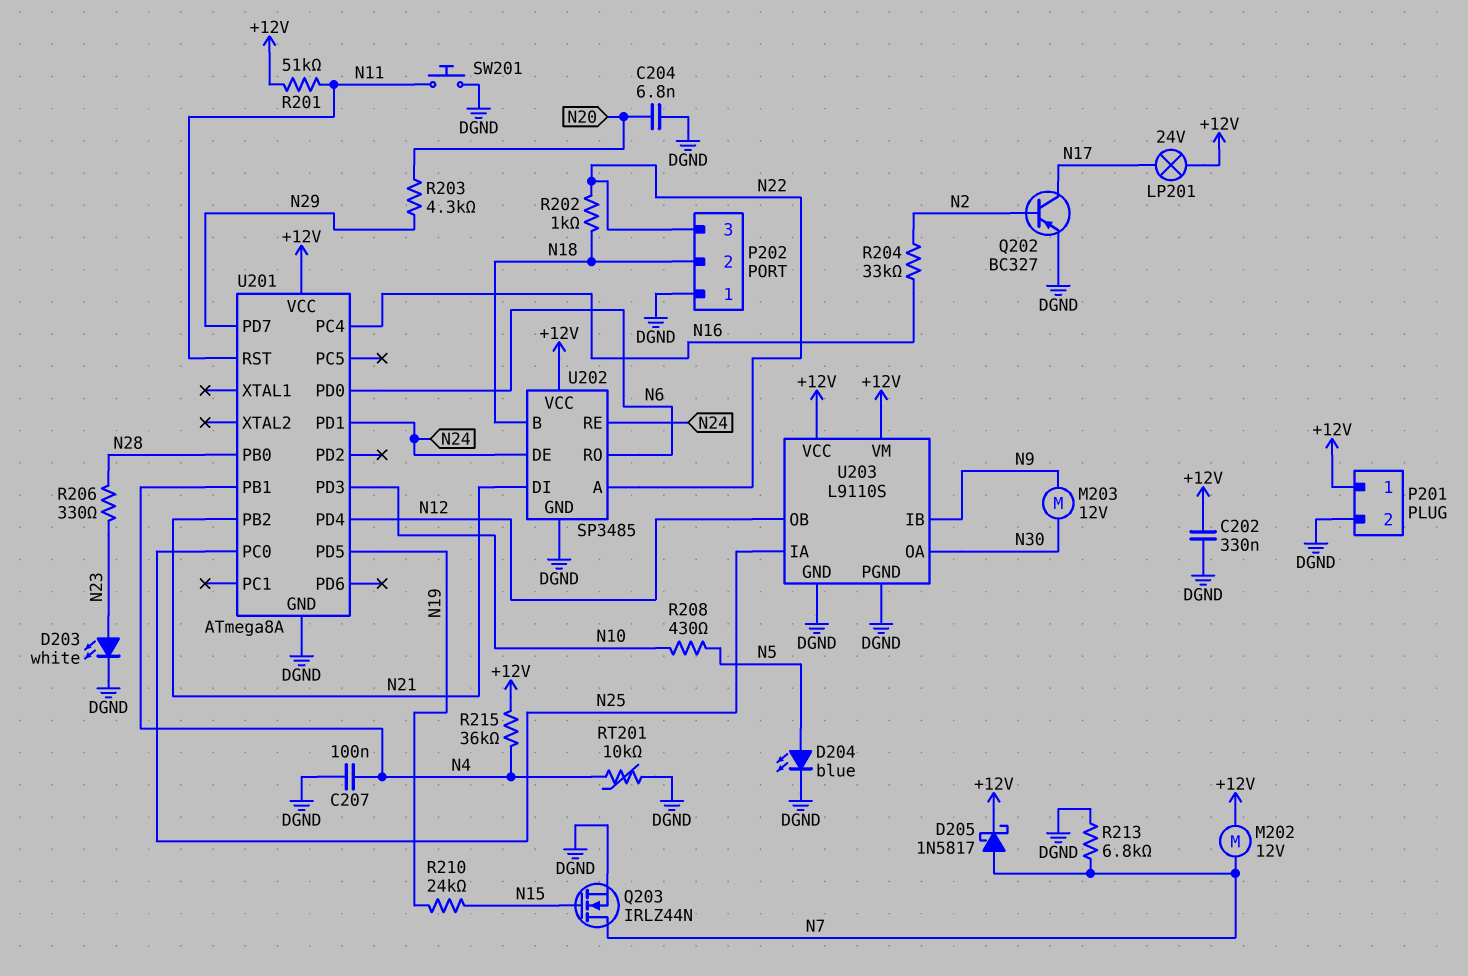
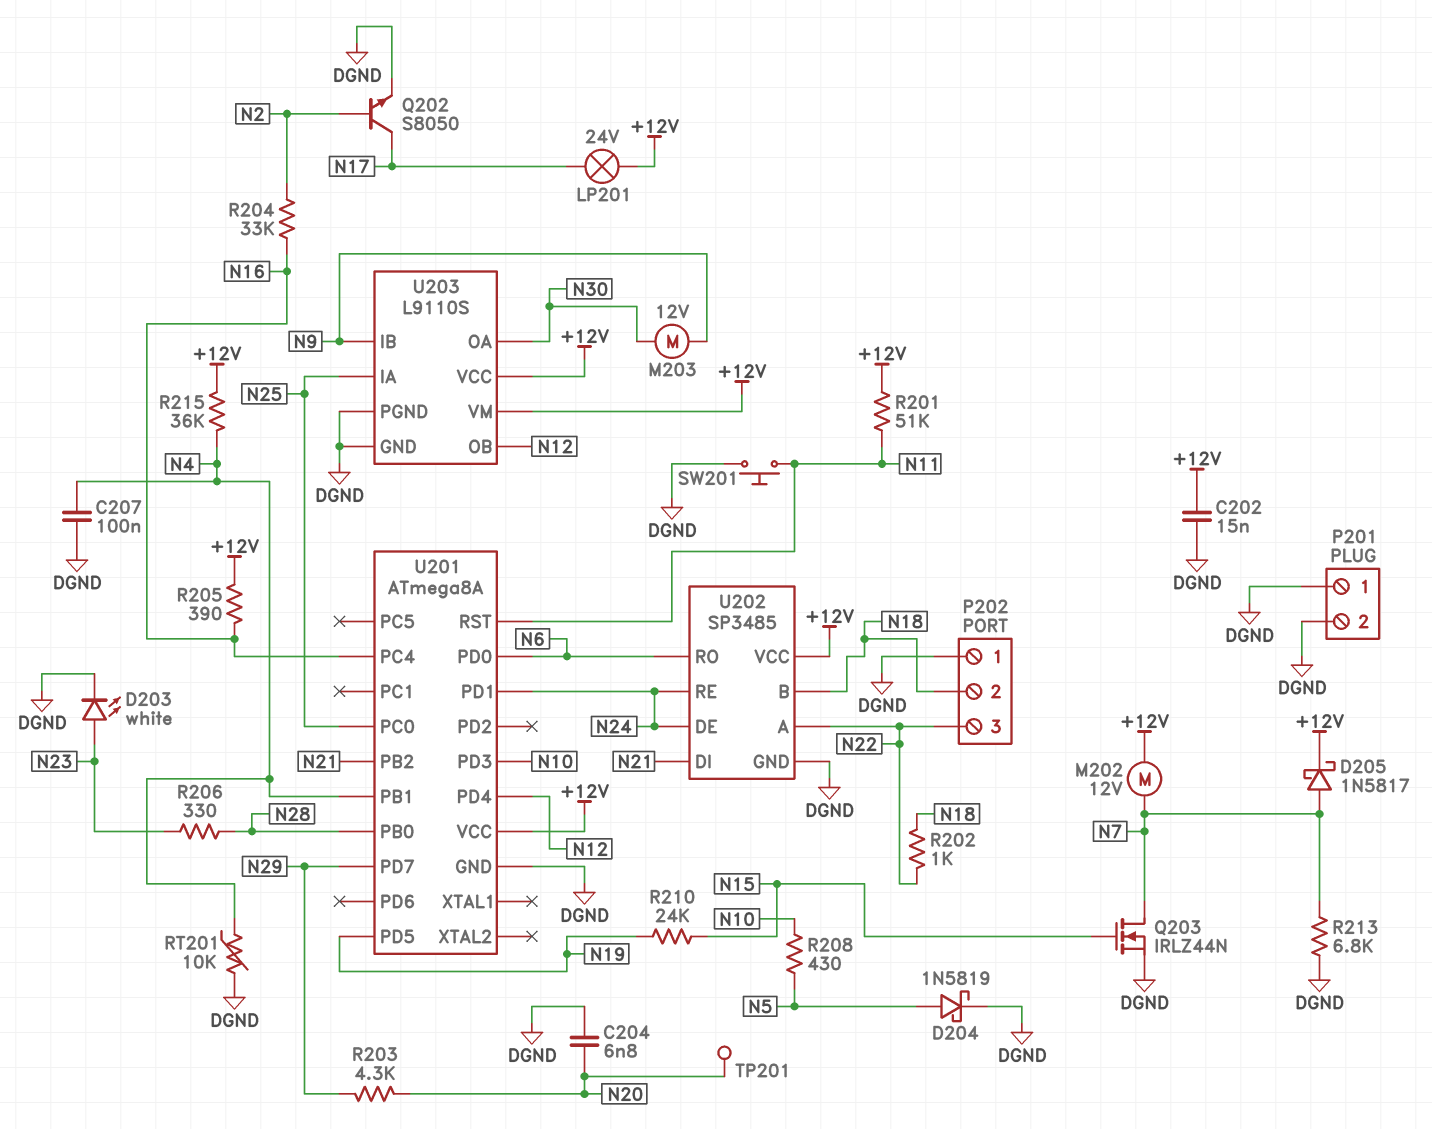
C202: 330nF (+12V, DGND) -> 15nF (+12V, DGND)
D204: LED blue (A N5, K DGND) -> schottky 1N5819 (A N5, K DGND)
P201 pin 1: +12V -> DGND
Q202: PNP BC327 (B N2, C N17, E DGND) -> NPN S8050 (B N2, C N17, E DGND)
R205: none -> 390 (+12V, N16)
TP201: none -> test point (N20)

